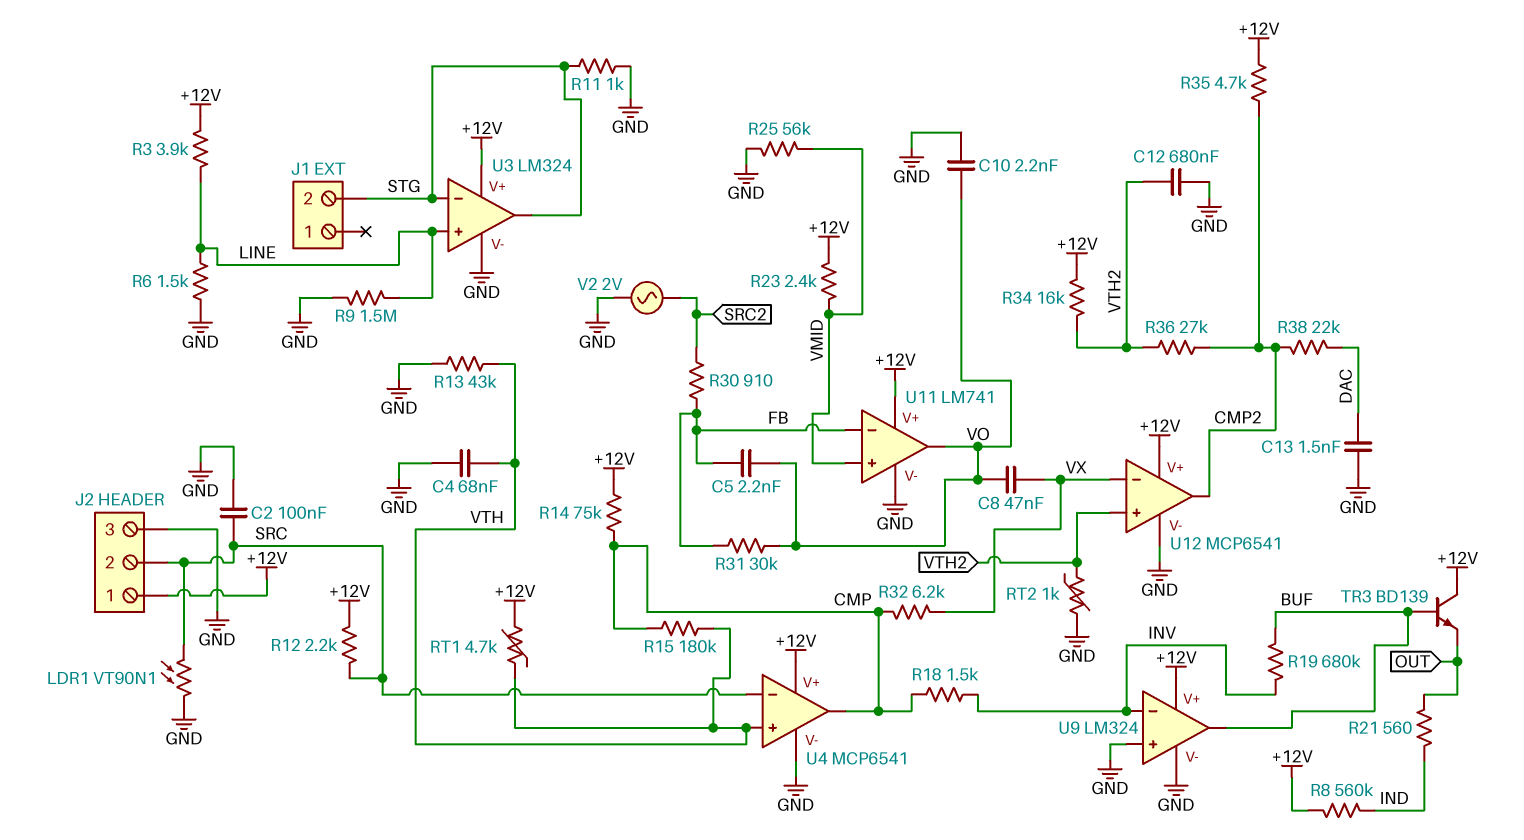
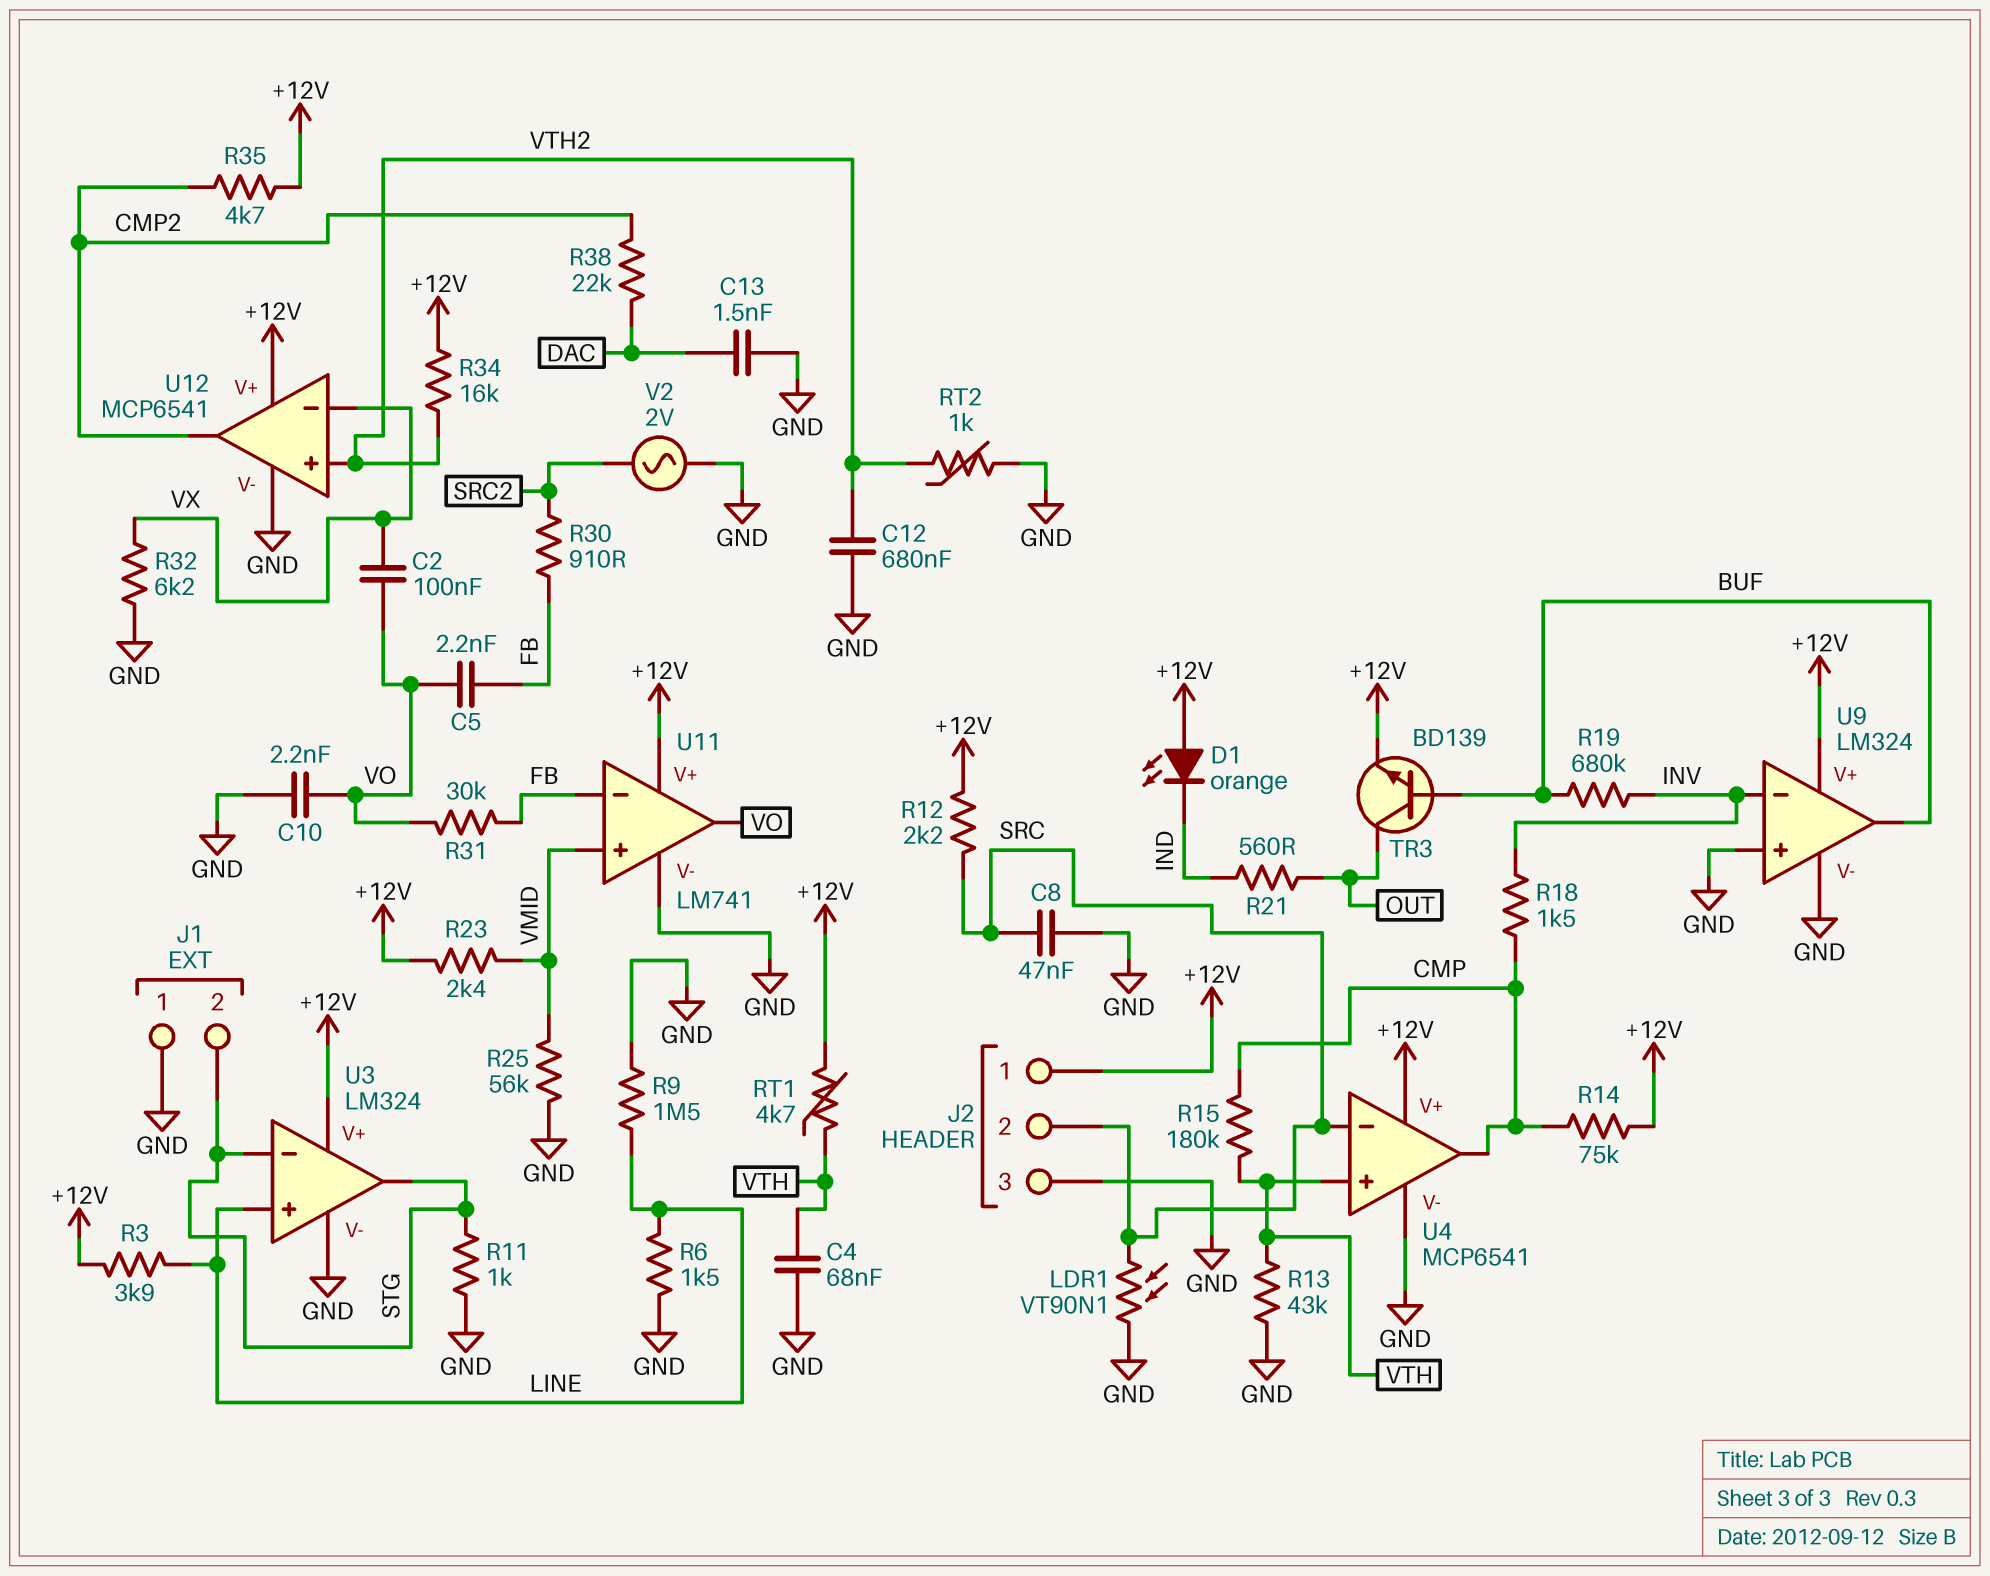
C2: 100nF (GND, SRC) -> 100nF (VO, VX)
C8: 47nF (VO, VX) -> 47nF (GND, SRC)
D1: none -> LED orange (A +12V, K IND)
J1 pin 1: none -> GND
R8: 560k (+12V, IND) -> none
R32: 6.2k (CMP, VX) -> 6.2k (GND, VX)
R36: 27k (CMP2, VTH2) -> none
TR3: NPN BD139 (B BUF, C +12V, E OUT) -> NPN BD139 (B BUF, C OUT, E +12V)

